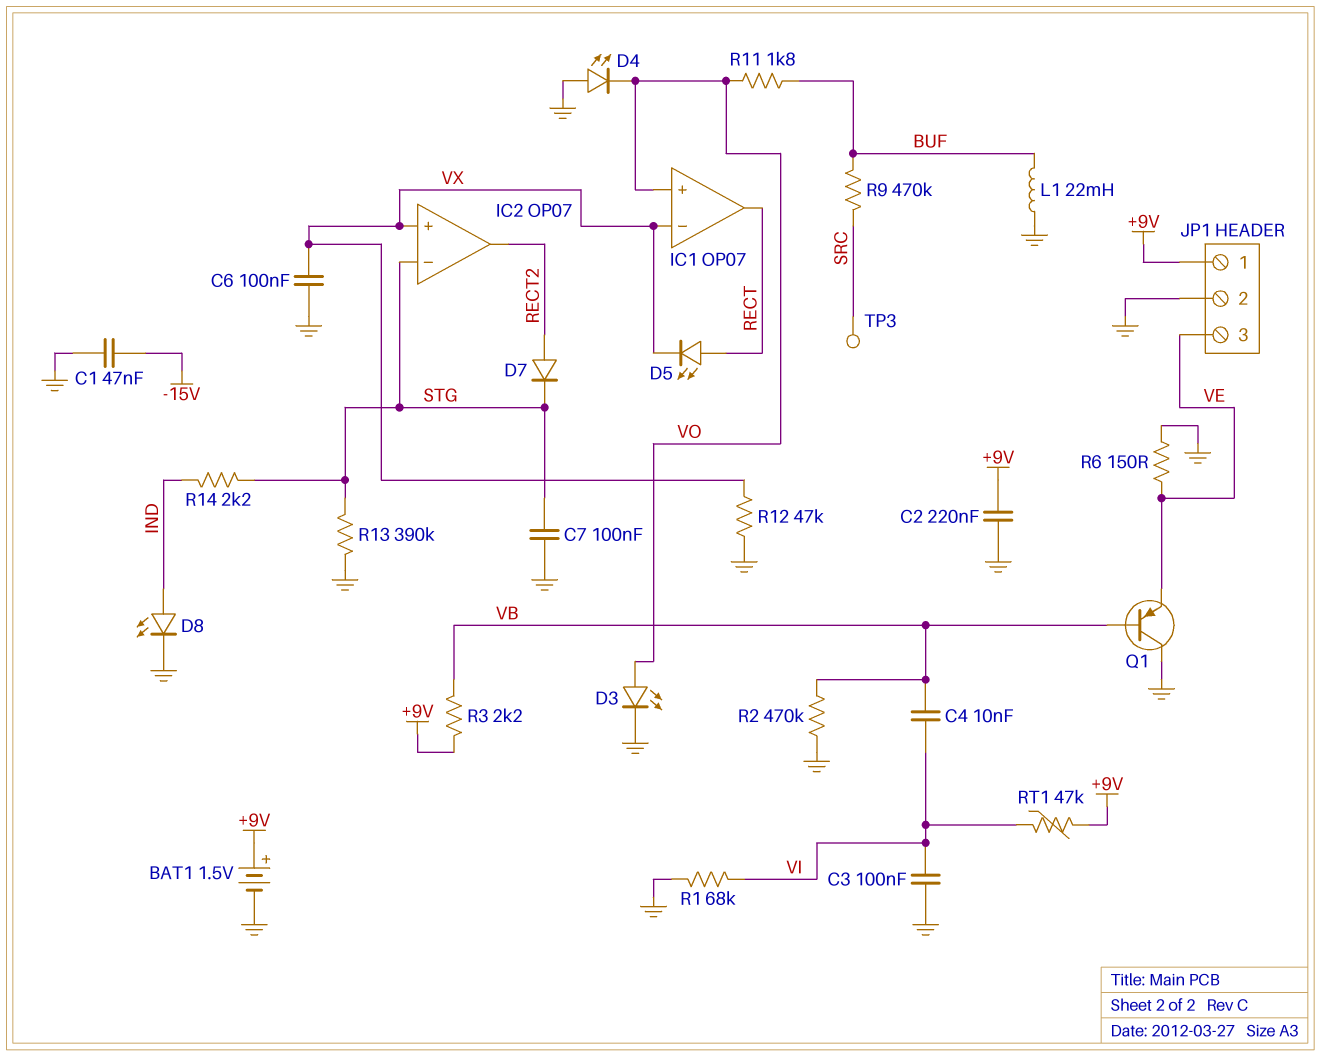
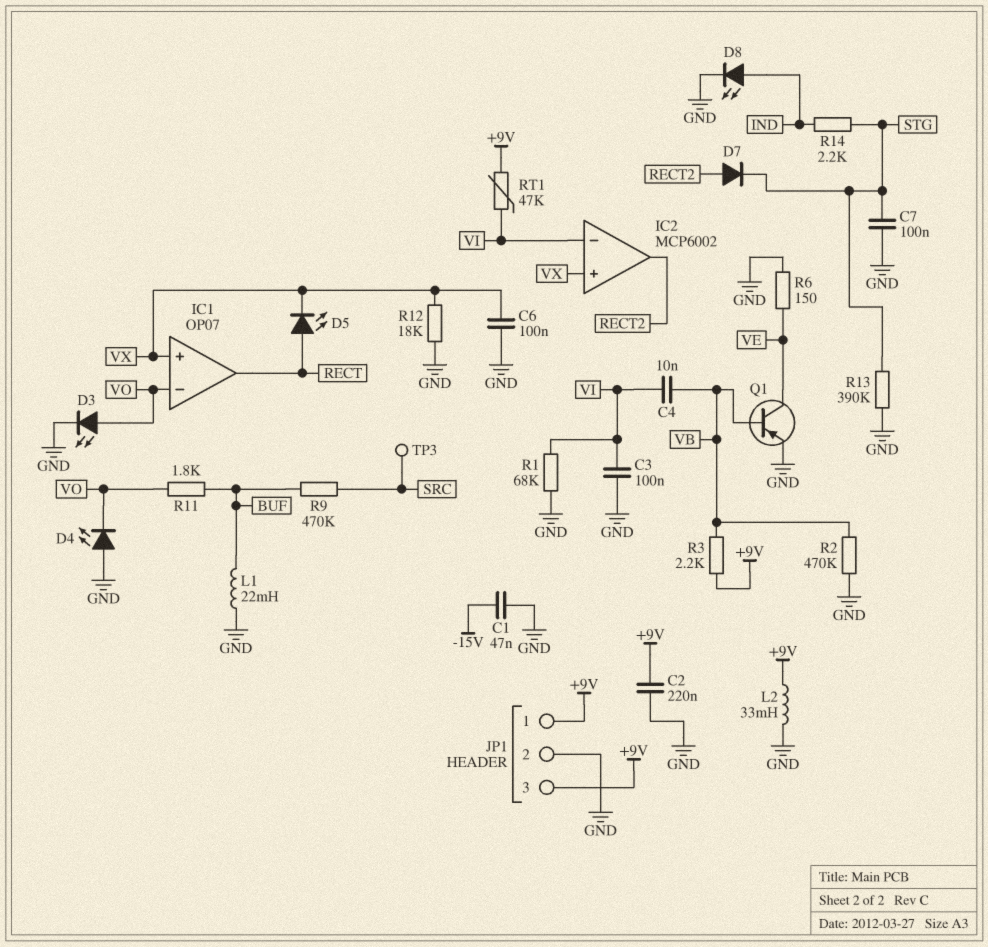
BAT1: 1.5V (plus +9V, minus GND) -> none
IC1 pin in+: VO -> VX
IC1 pin in-: VX -> VO
IC2: OP07 -> MCP6002
IC2 pin in-: STG -> VI
JP1 pin 3: VE -> +9V
L2: none -> 33mH (+9V, GND)
Q1: PNP (B VB, C GND, E VE) -> PNP (B VB, C VE, E GND)
R12: 47k (GND, VX) -> 18k (GND, VX)

